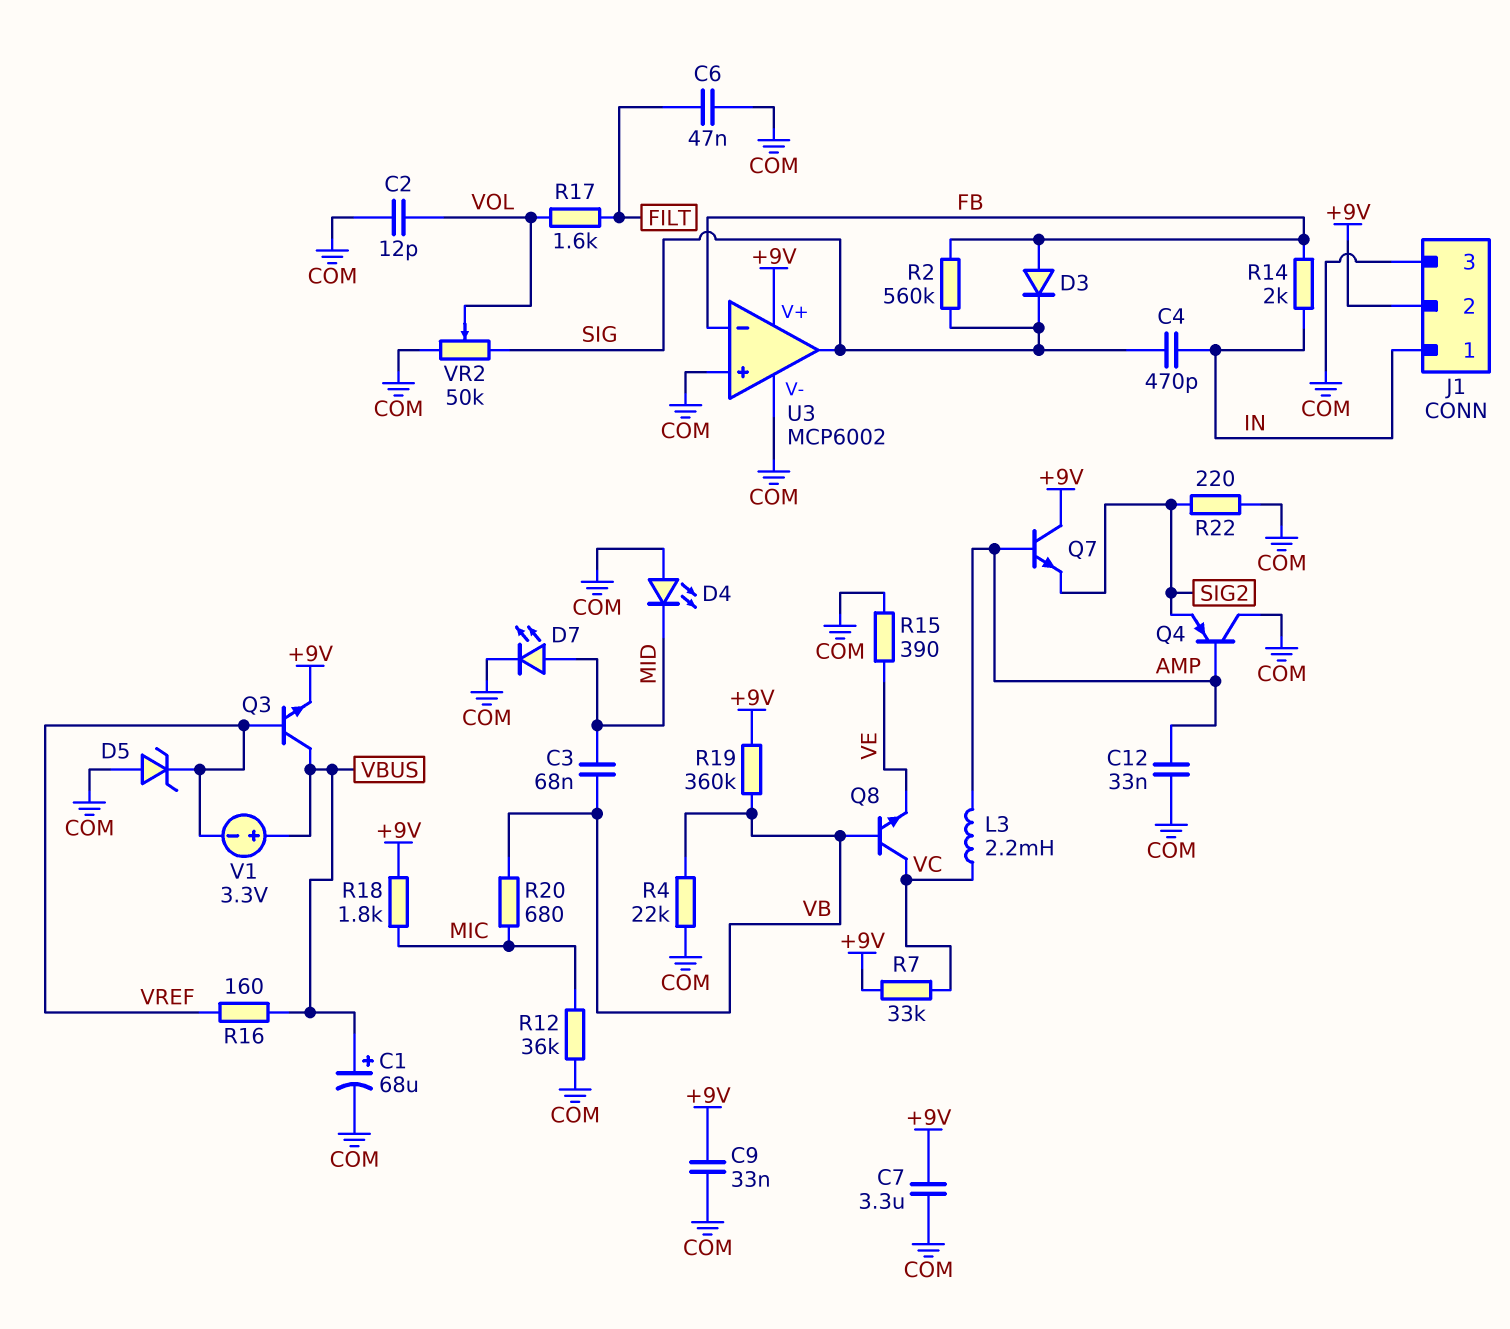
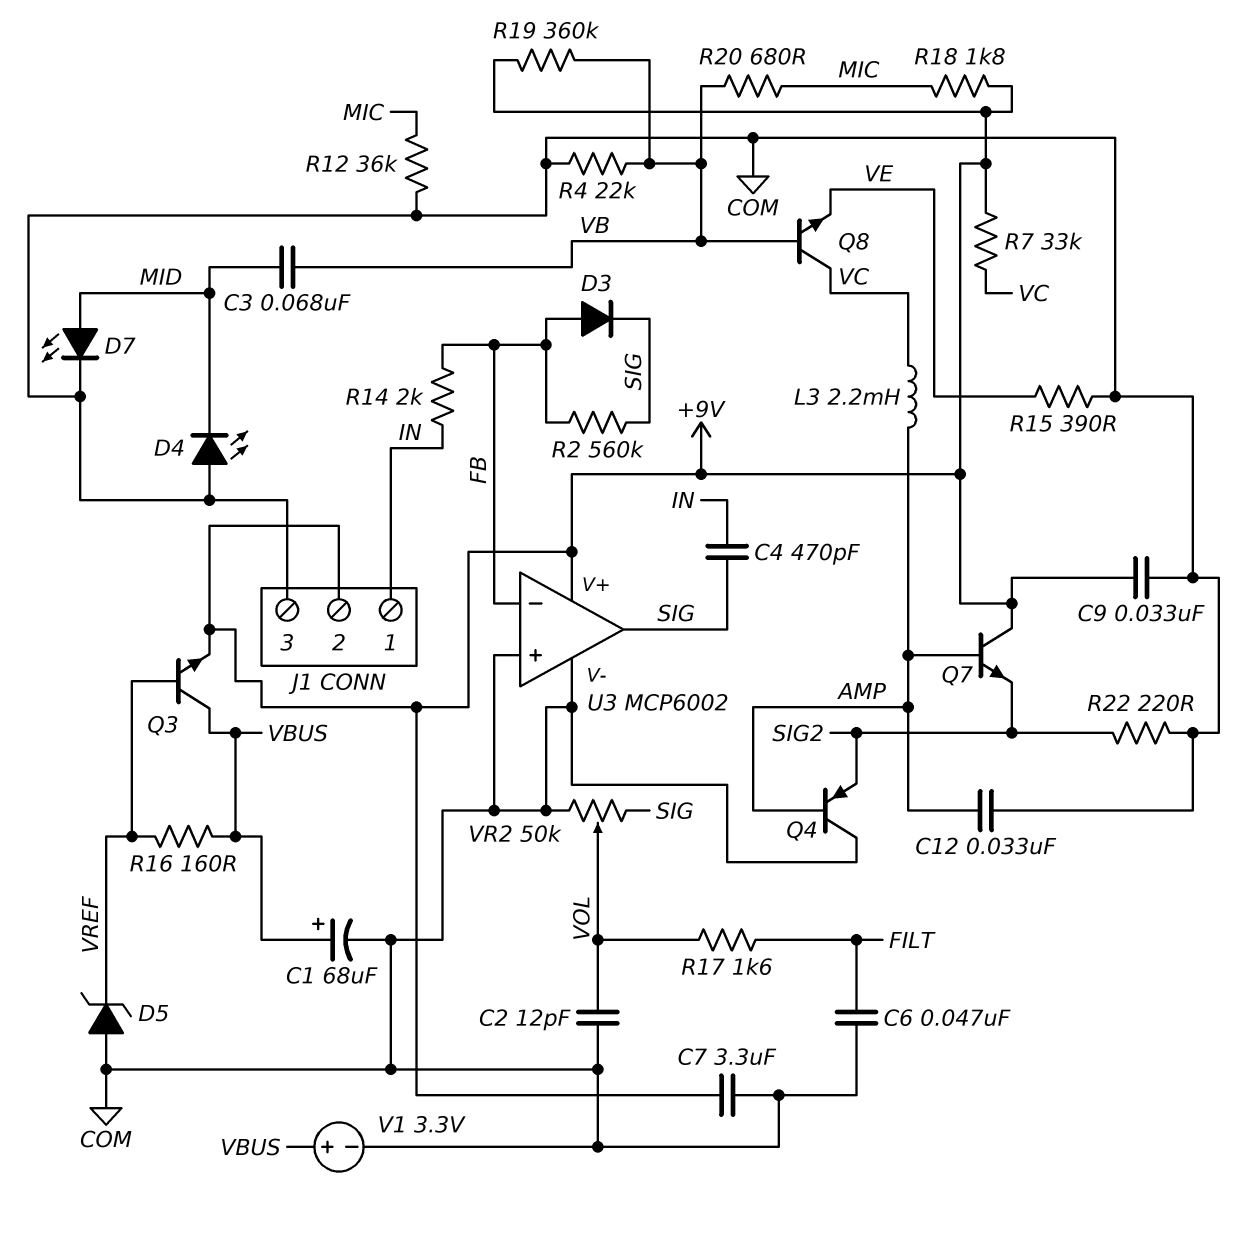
V1: 3.3V (plus VBUS, minus VREF) -> 3.3V (plus VBUS, minus COM)

